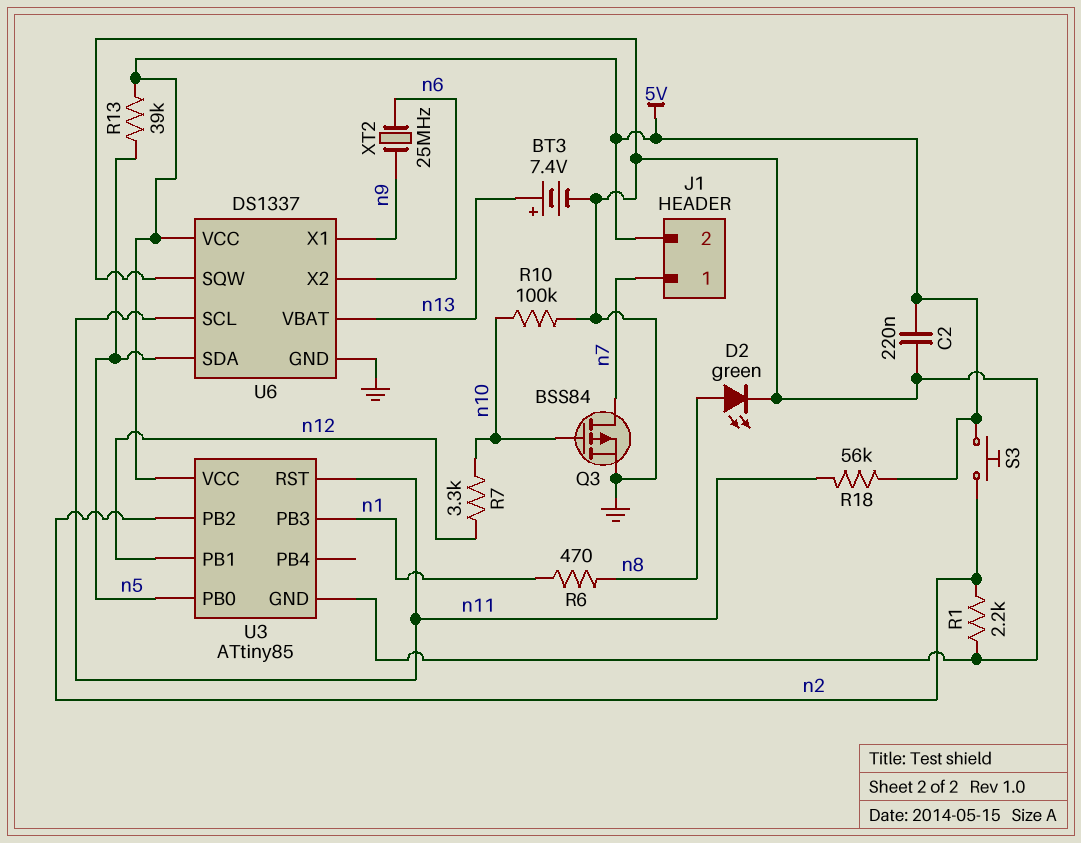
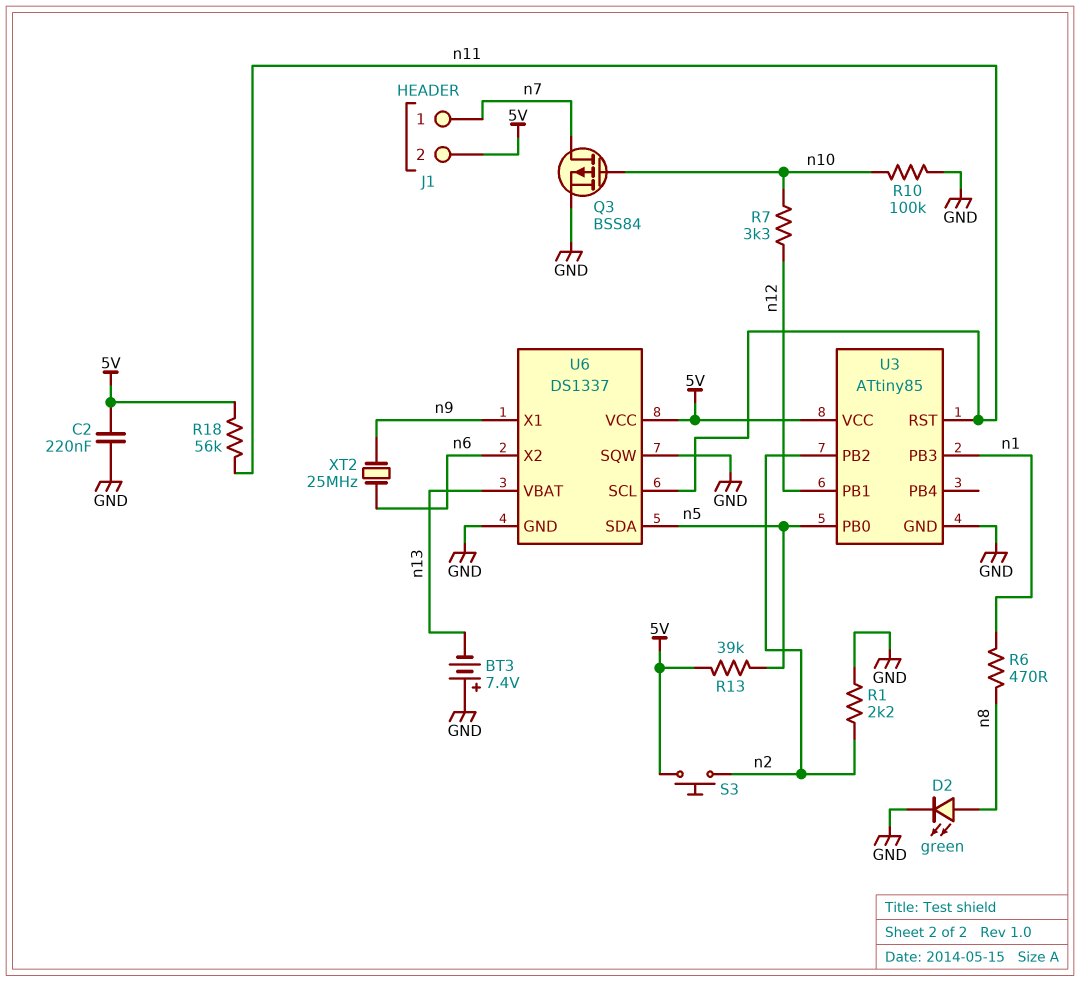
BT3: 7.4V (plus n13, minus GND) -> 7.4V (plus GND, minus n13)

